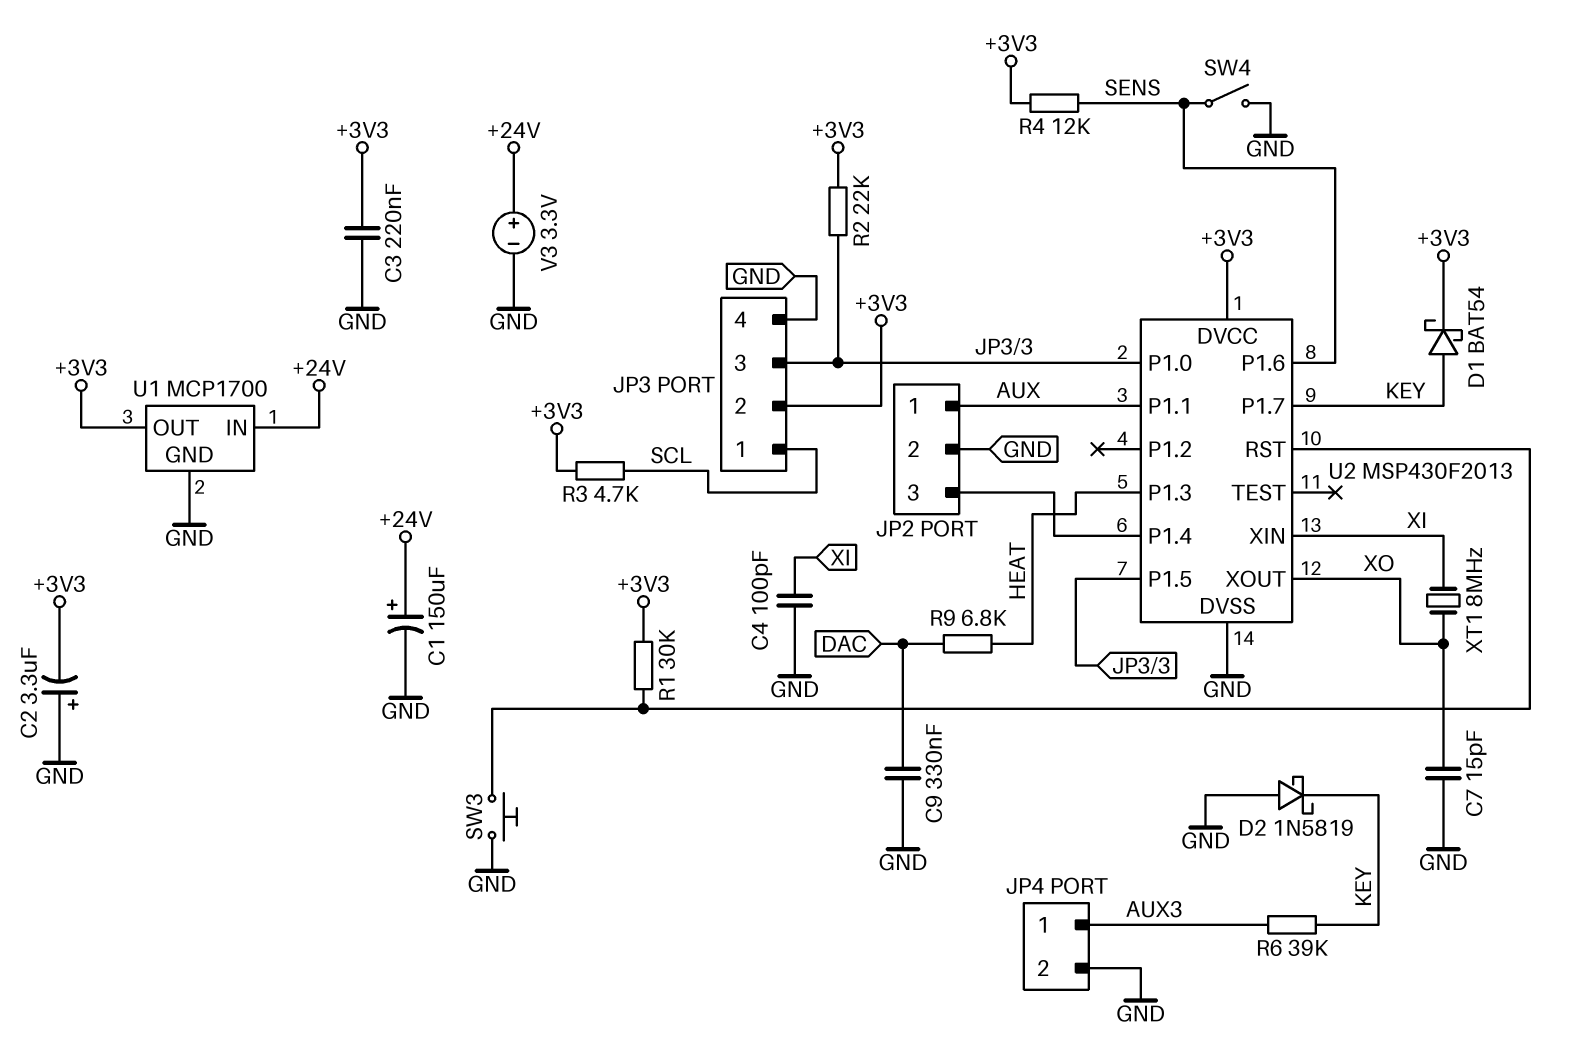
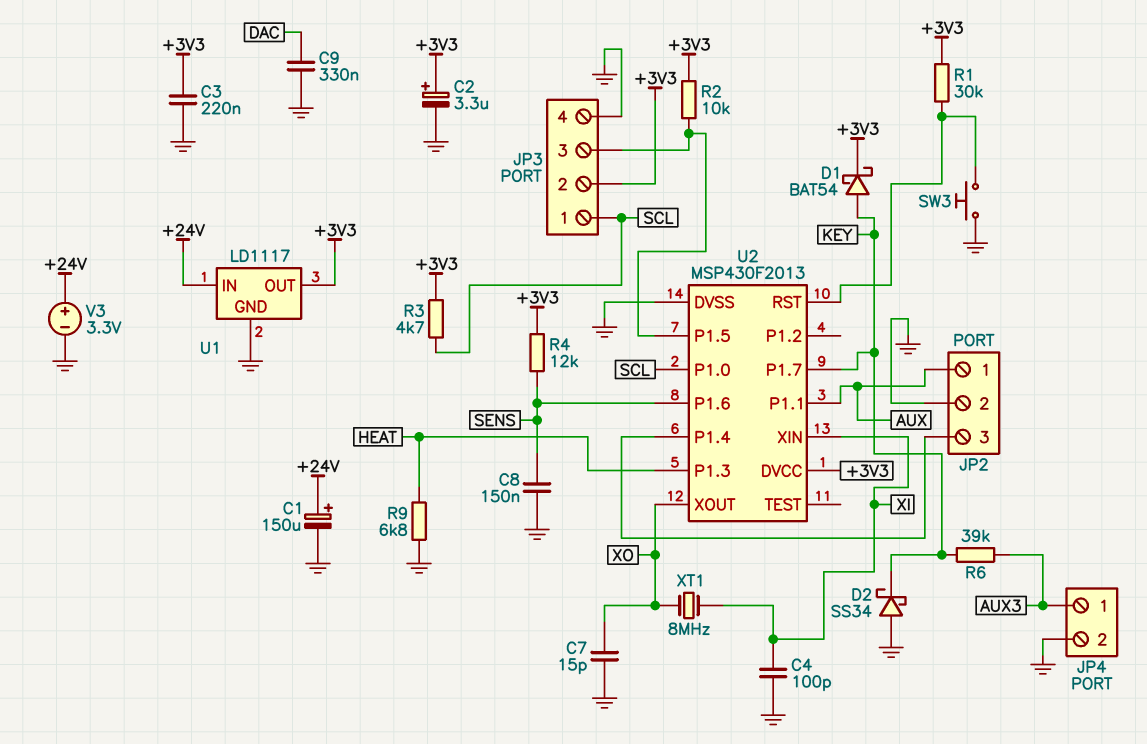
C2: 3.3uF (plus GND, minus +3V3) -> 3.3uF (plus +3V3, minus GND)
C8: none -> 150nF (GND, SENS)
D2: schottky 1N5819 (A GND, K KEY) -> schottky SS34 (A GND, K KEY)
R2: 22k (+3V3, JP3/3) -> 10k (+3V3, JP3/3)
R9: 6.8k (DAC, HEAT) -> 6.8k (GND, HEAT)
SW4: switch (GND, SENS) -> none
U1: MCP1700 -> LD1117
U2 pin P1.0: JP3/3 -> SCL

